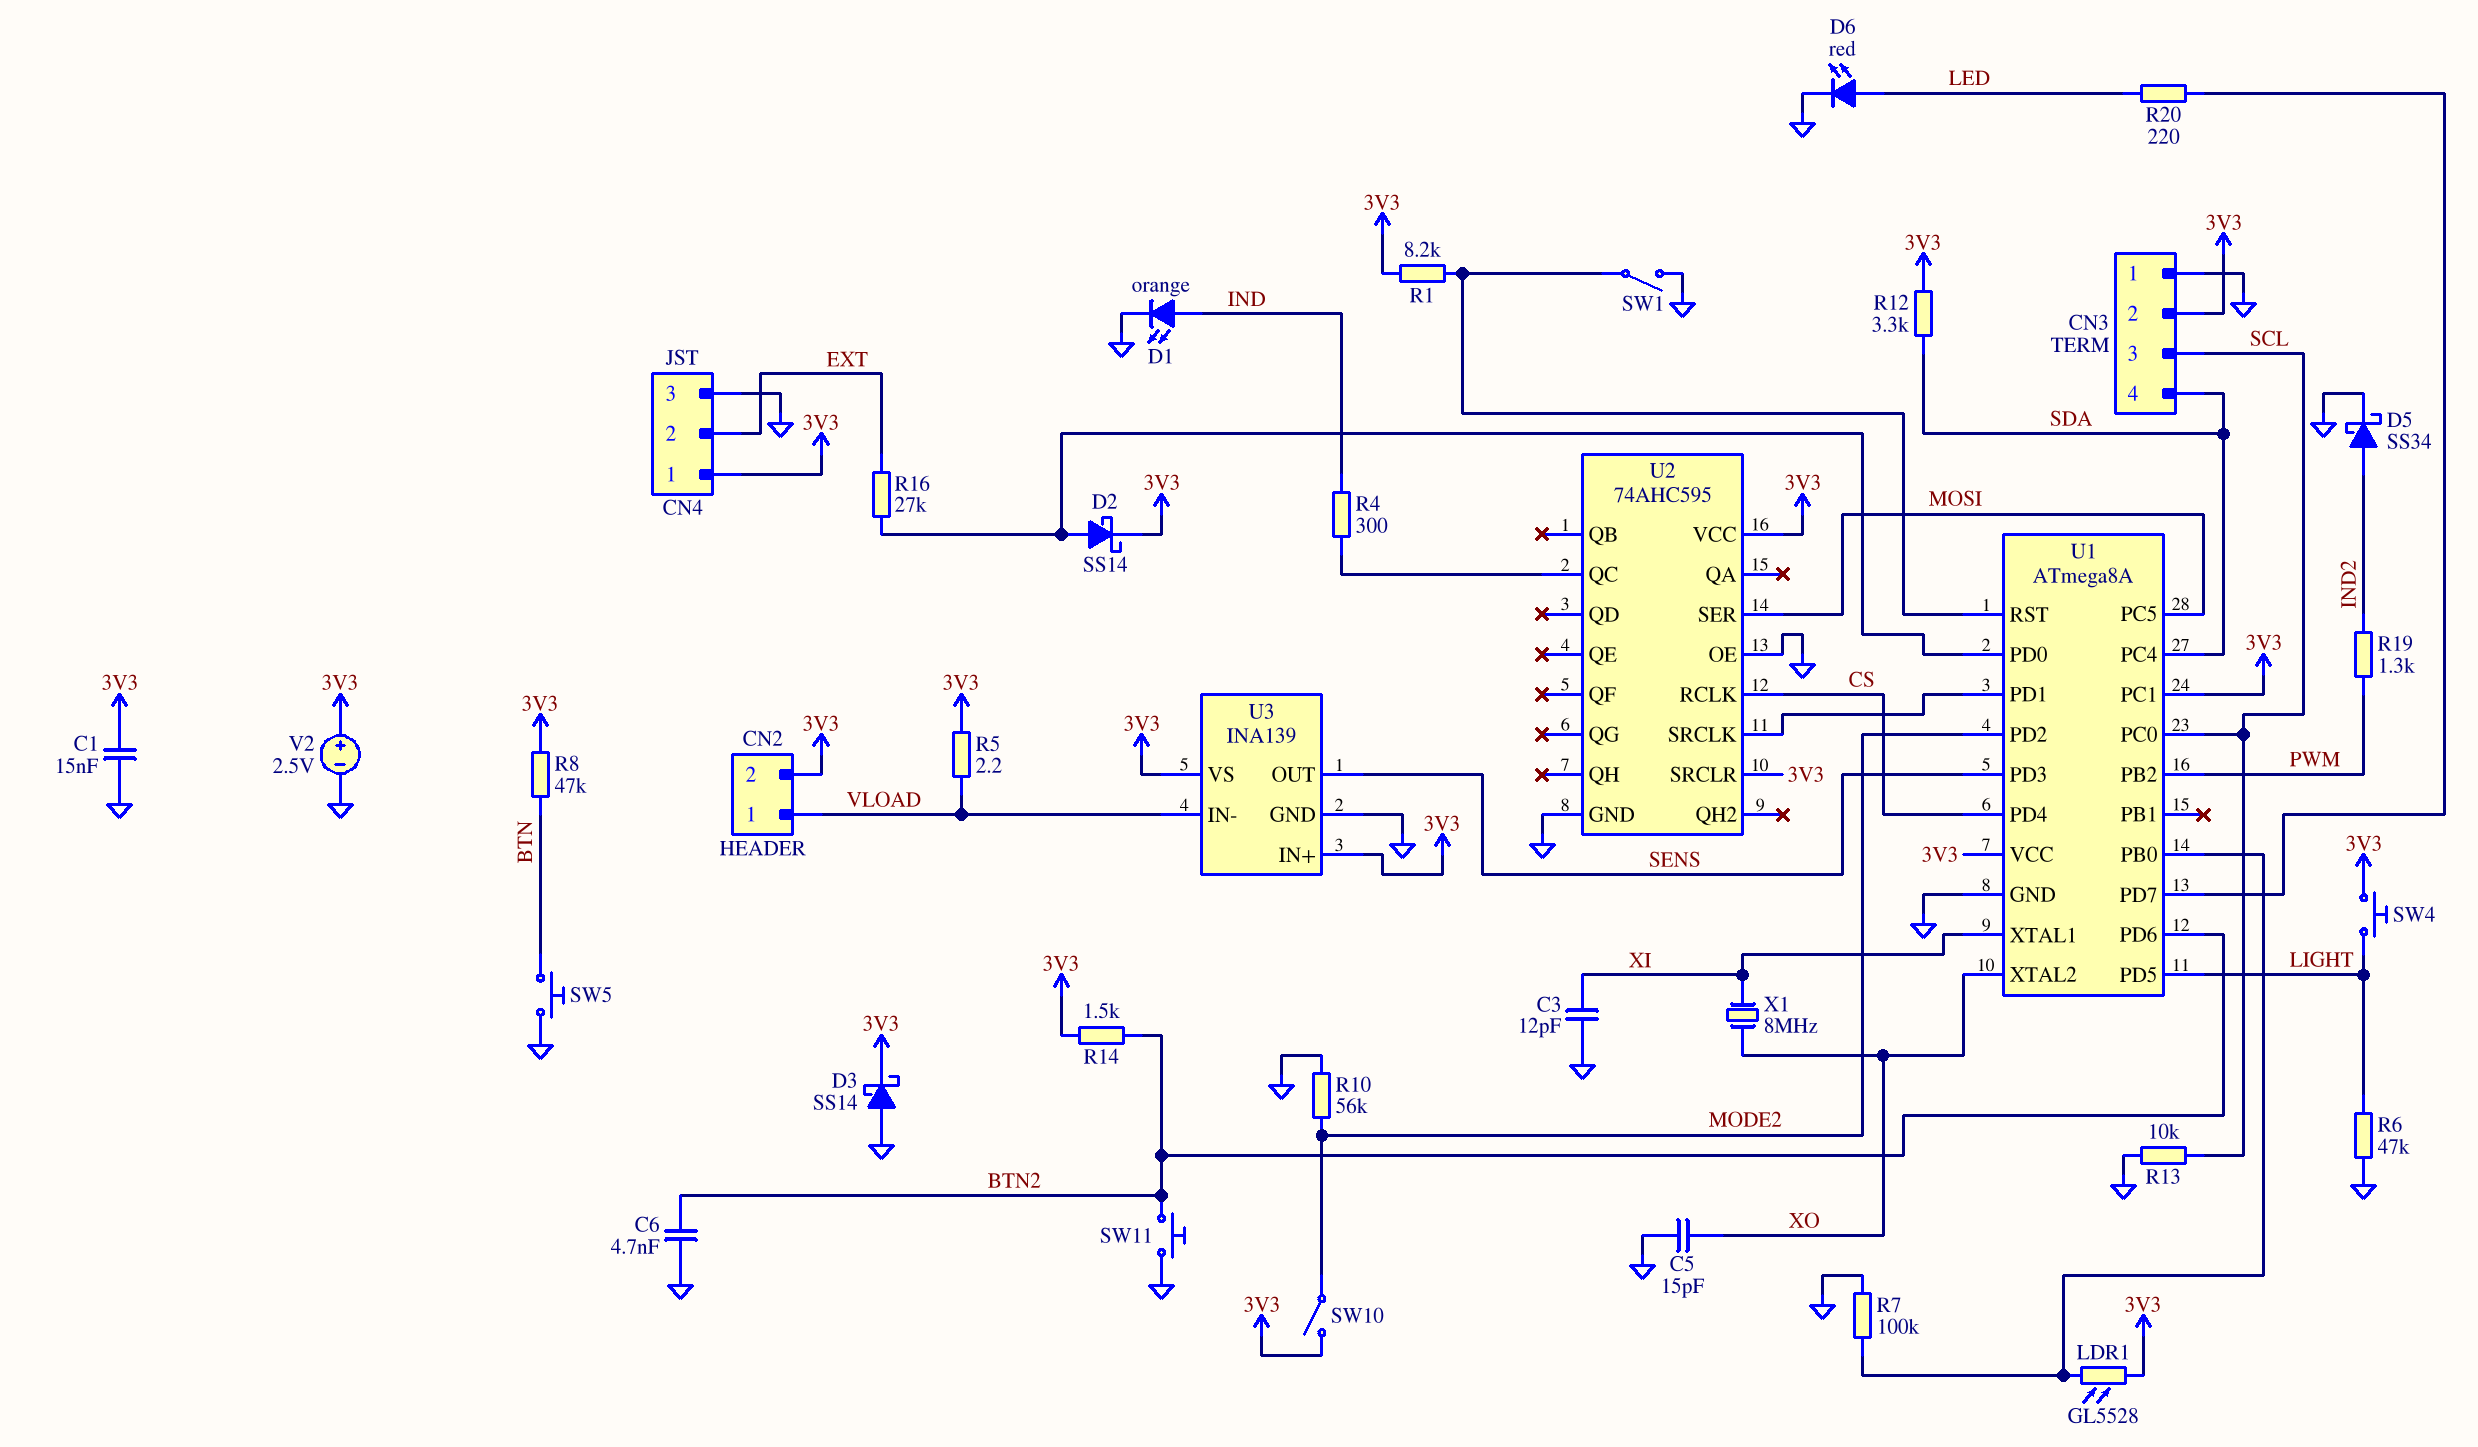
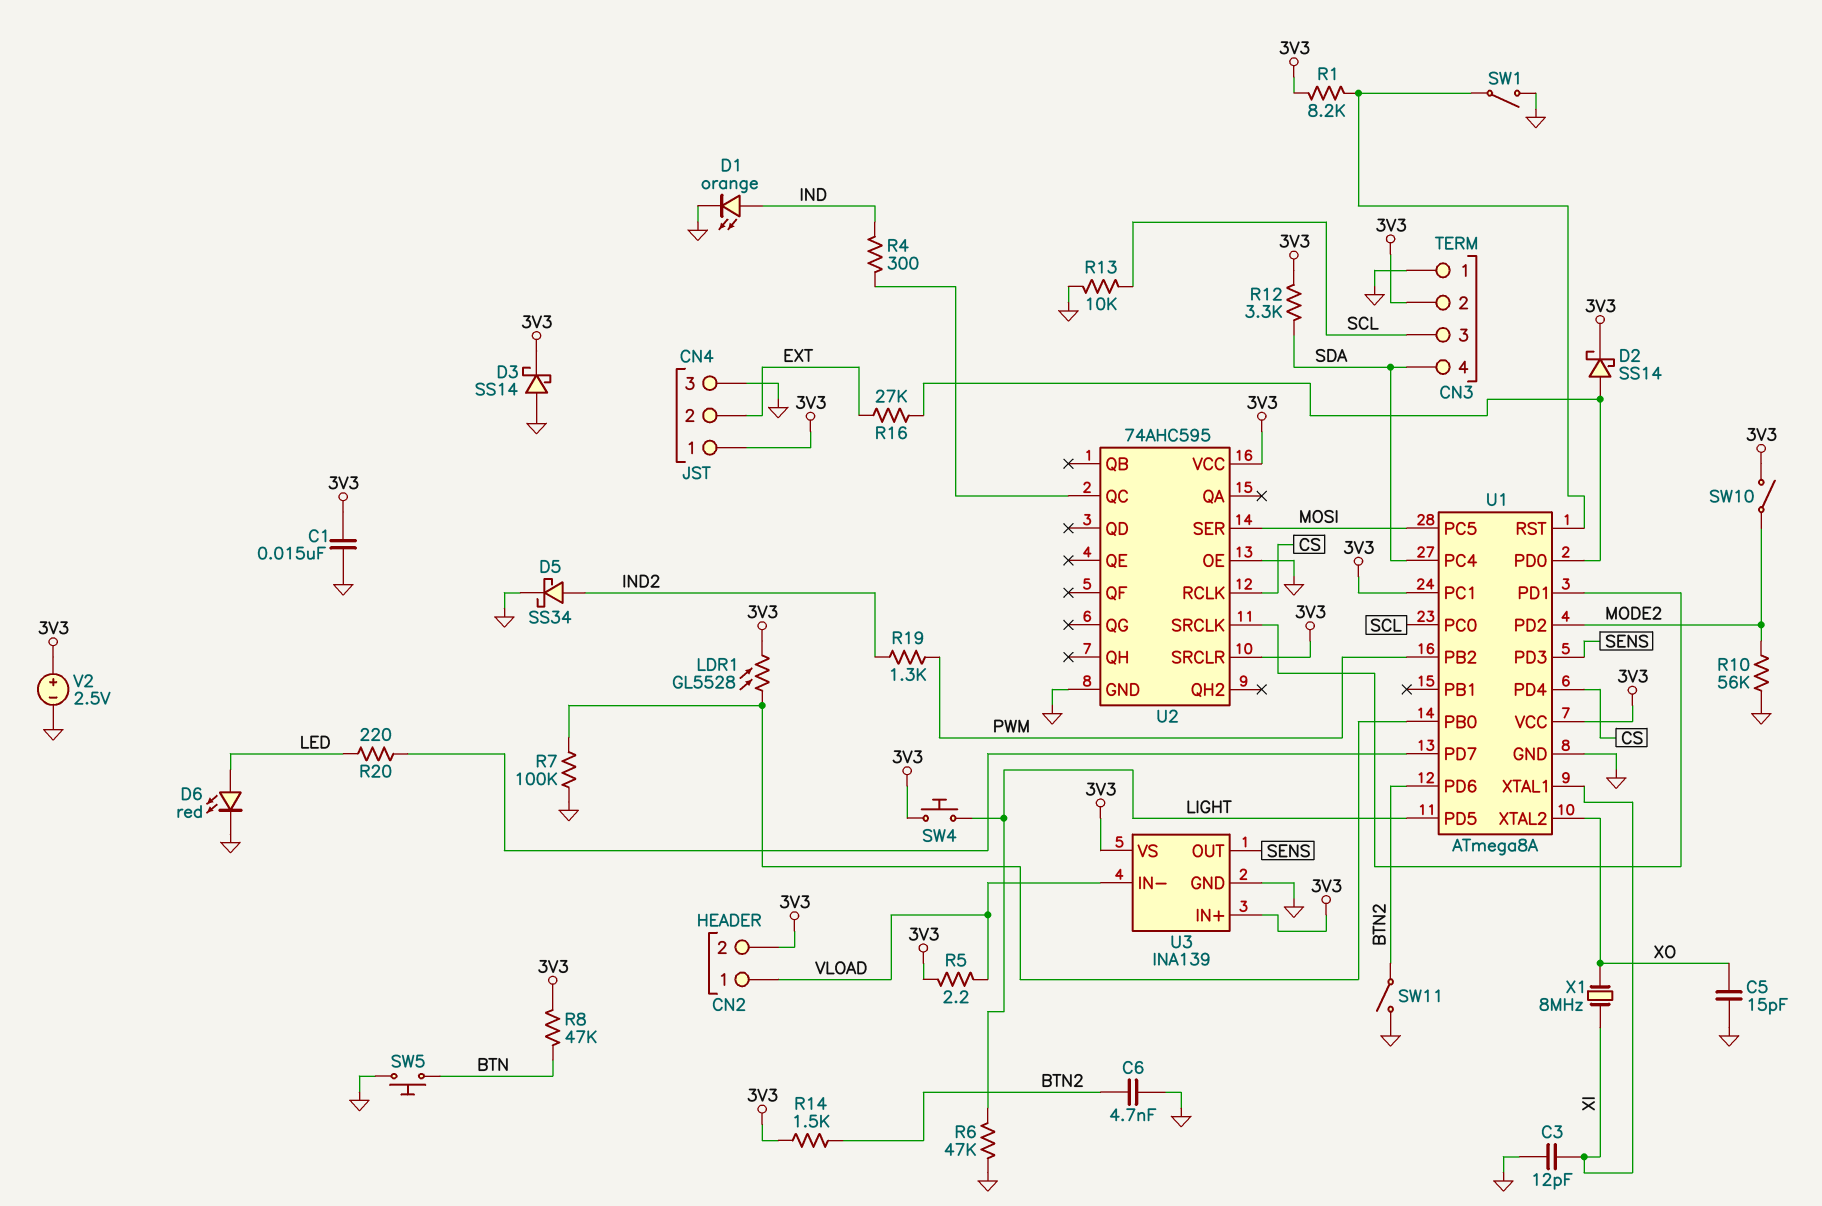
SW11: button (BTN2, GND) -> switch (BTN2, GND)

